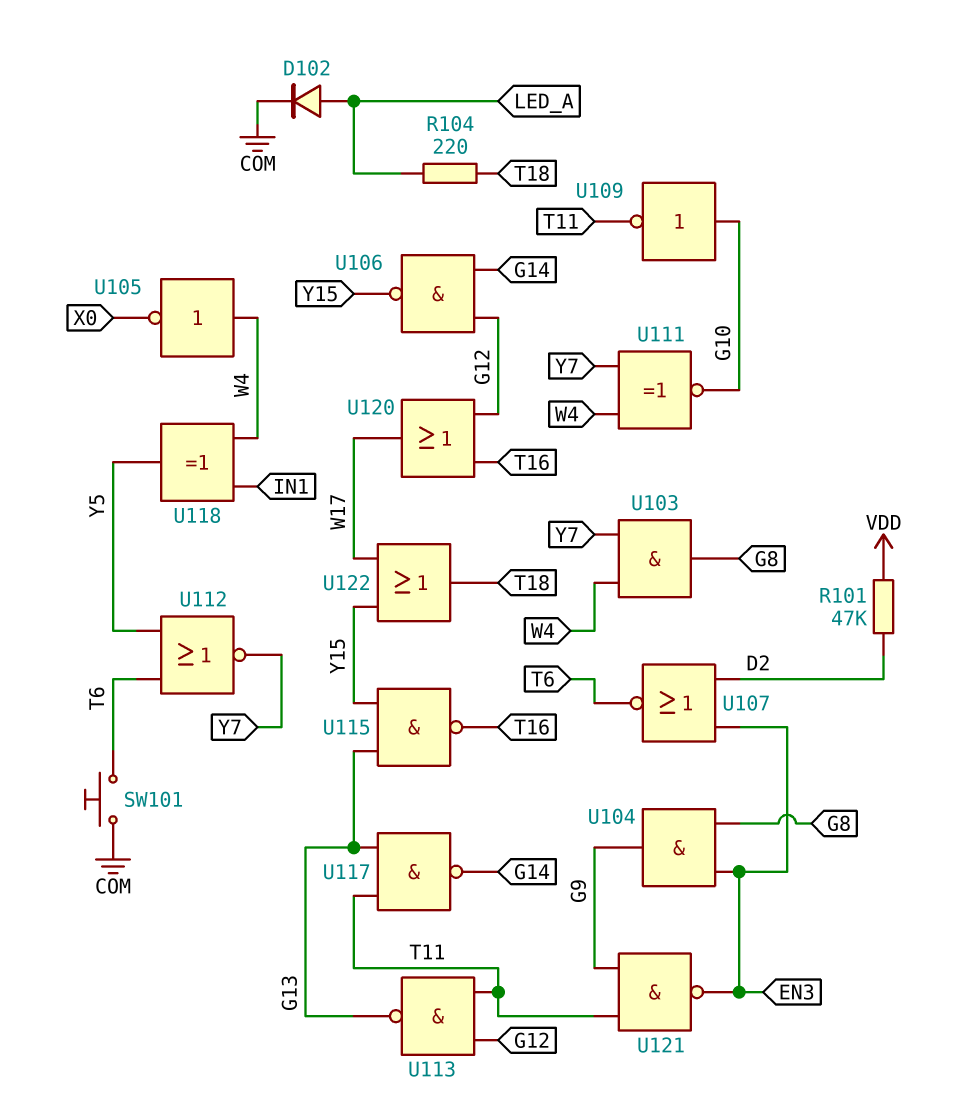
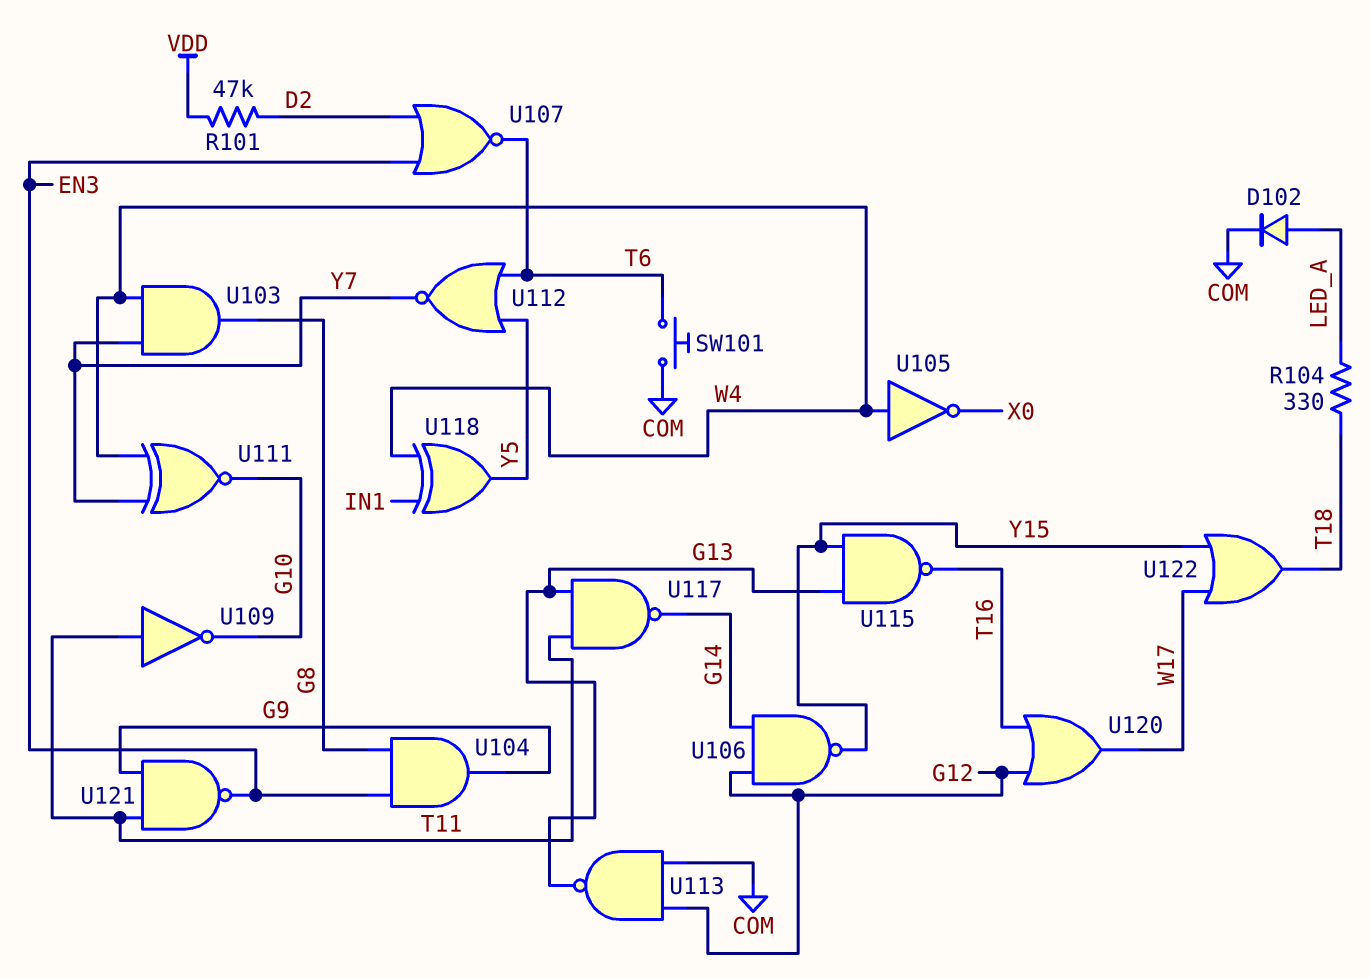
R104: 220 (LED_A, T18) -> 330 (LED_A, T18)
U109: NOT (in G10, out T11) -> NOT (in T11, out G10)
U113: NAND (in G12, in T11, out G13) -> NAND (in COM, in G12, out G13)

